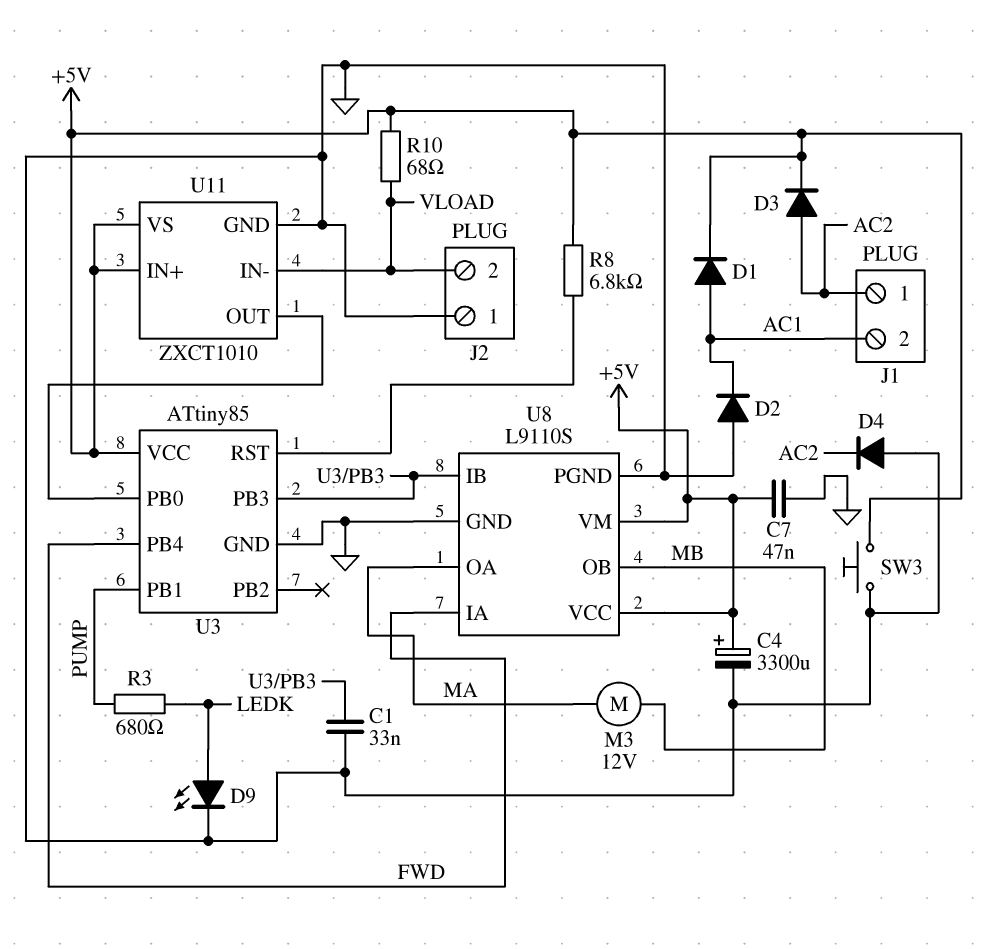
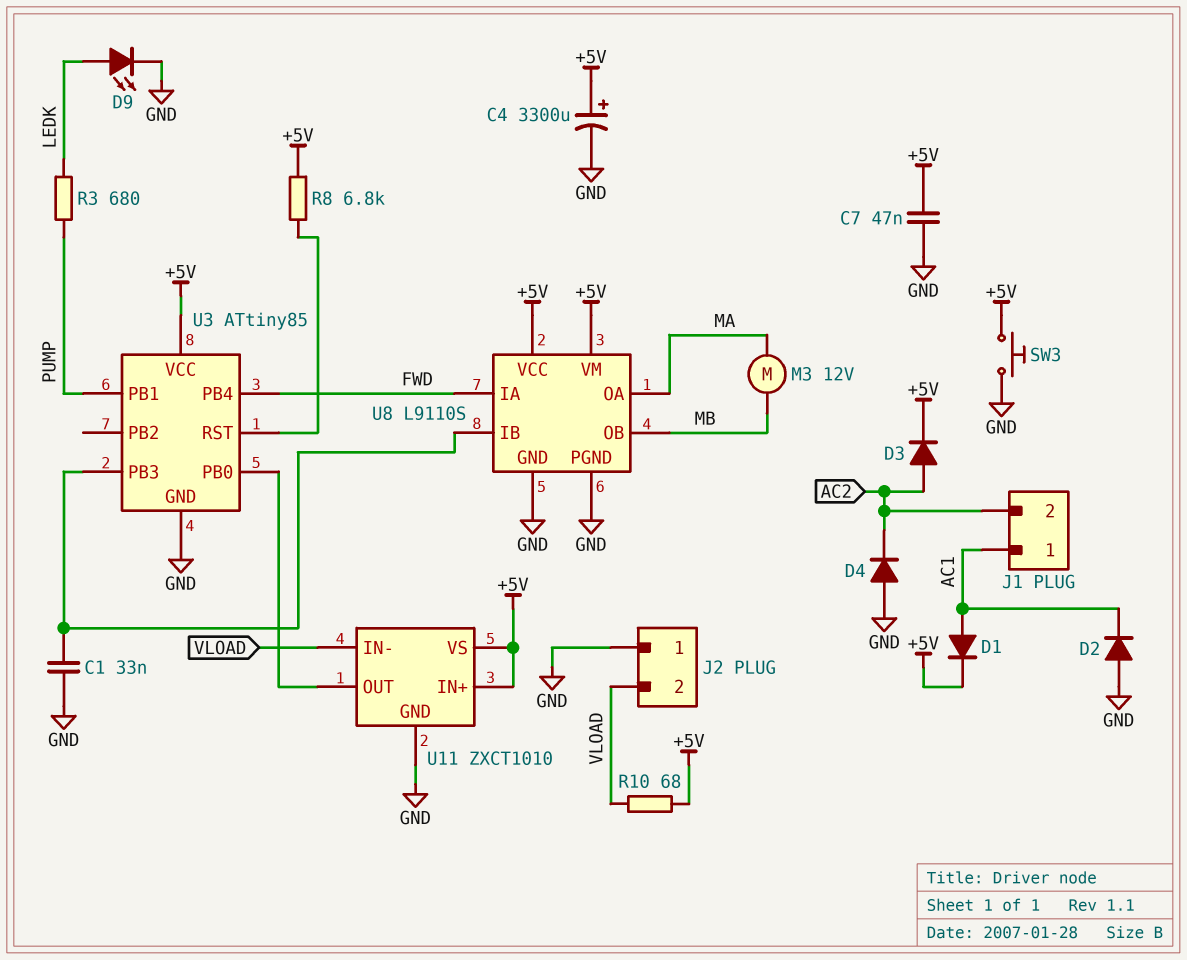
J1 pin 1: AC2 -> AC1
J1 pin 2: AC1 -> AC2

